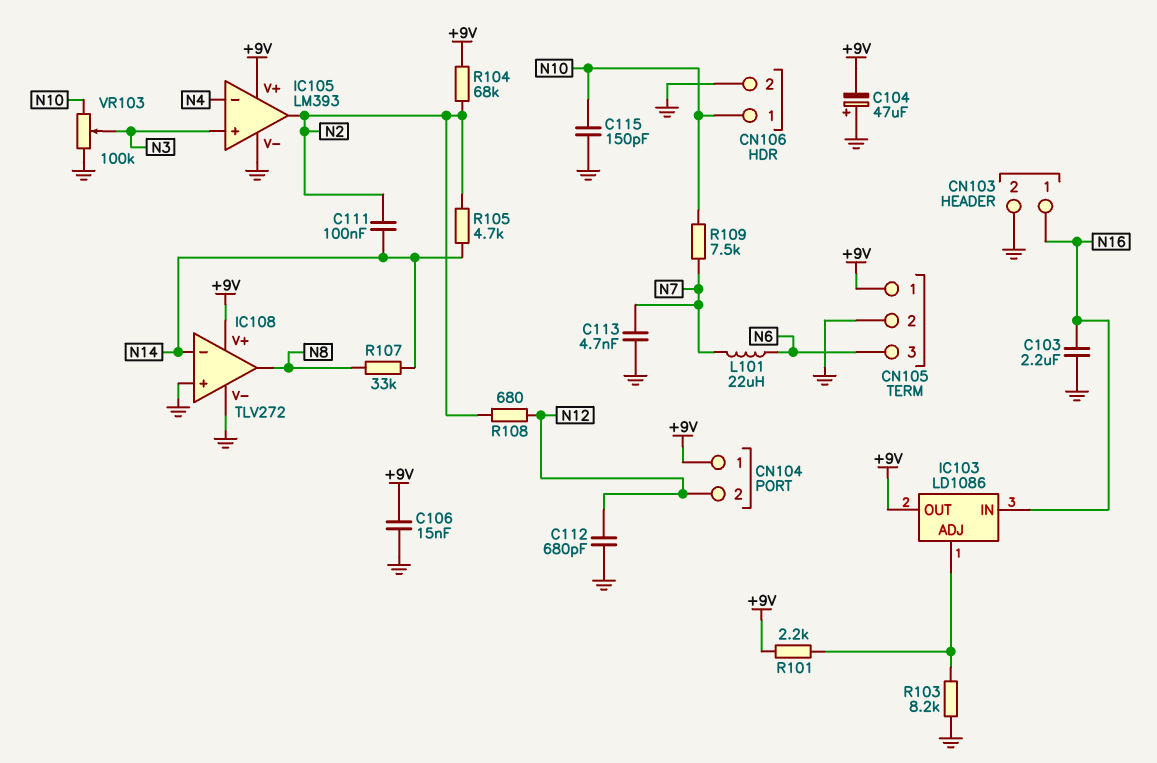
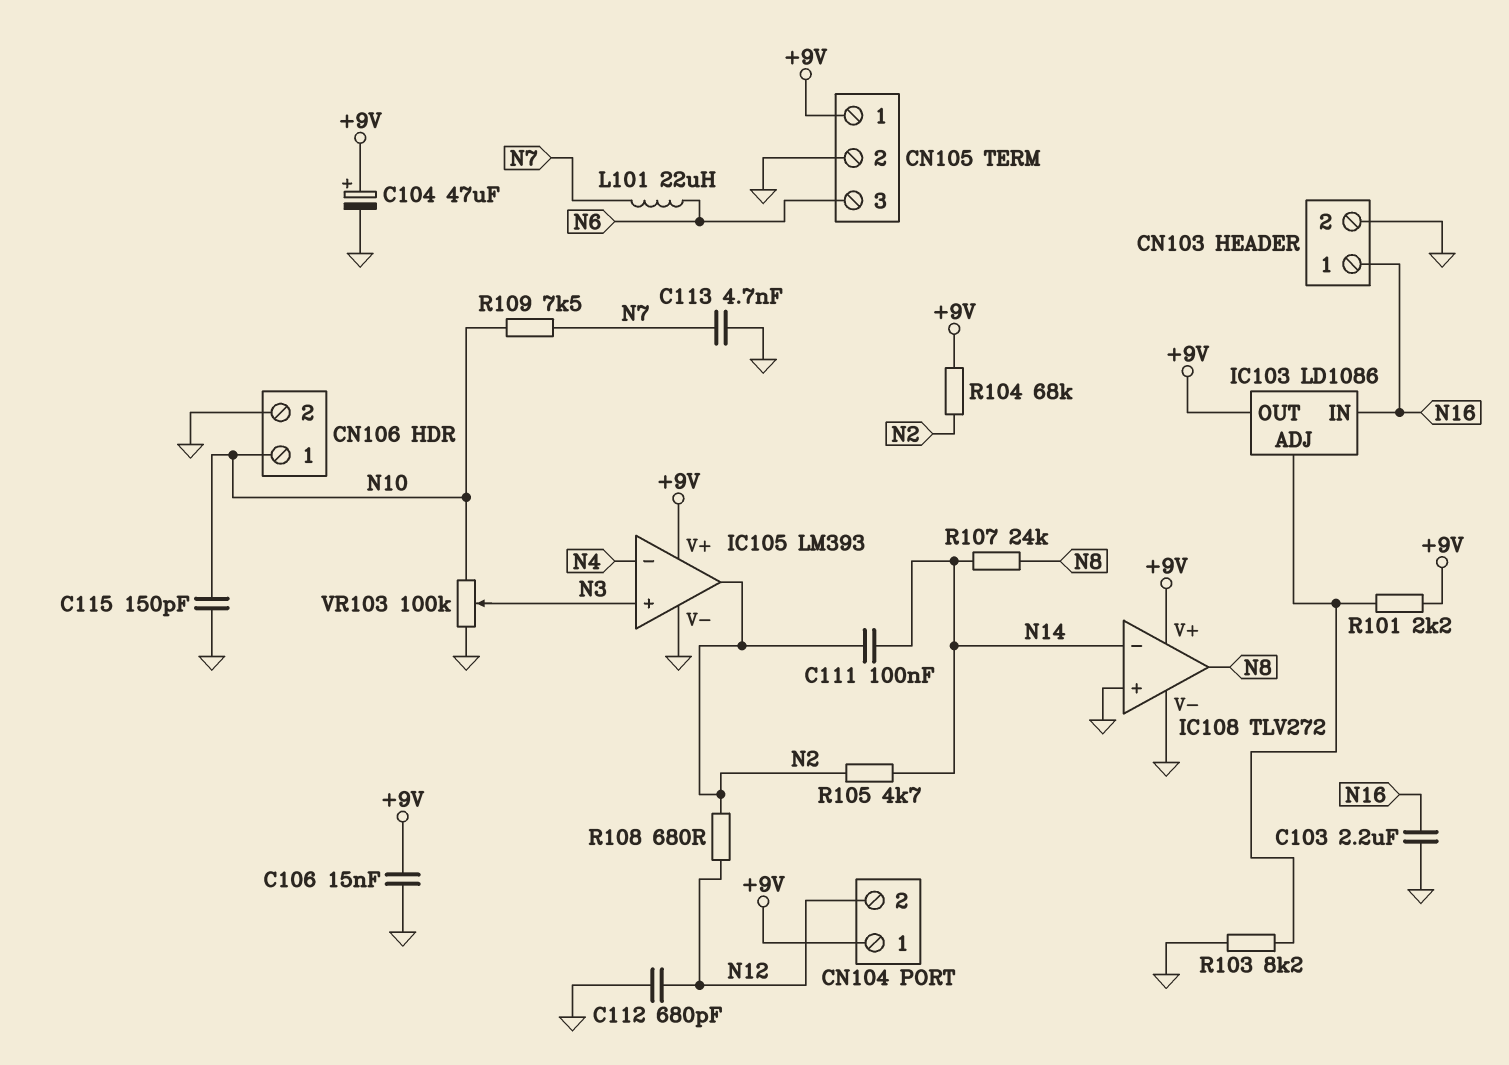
C104: 47uF (plus GND, minus +9V) -> 47uF (plus +9V, minus GND)
R107: 33k (N8, N14) -> 24k (N8, N14)

